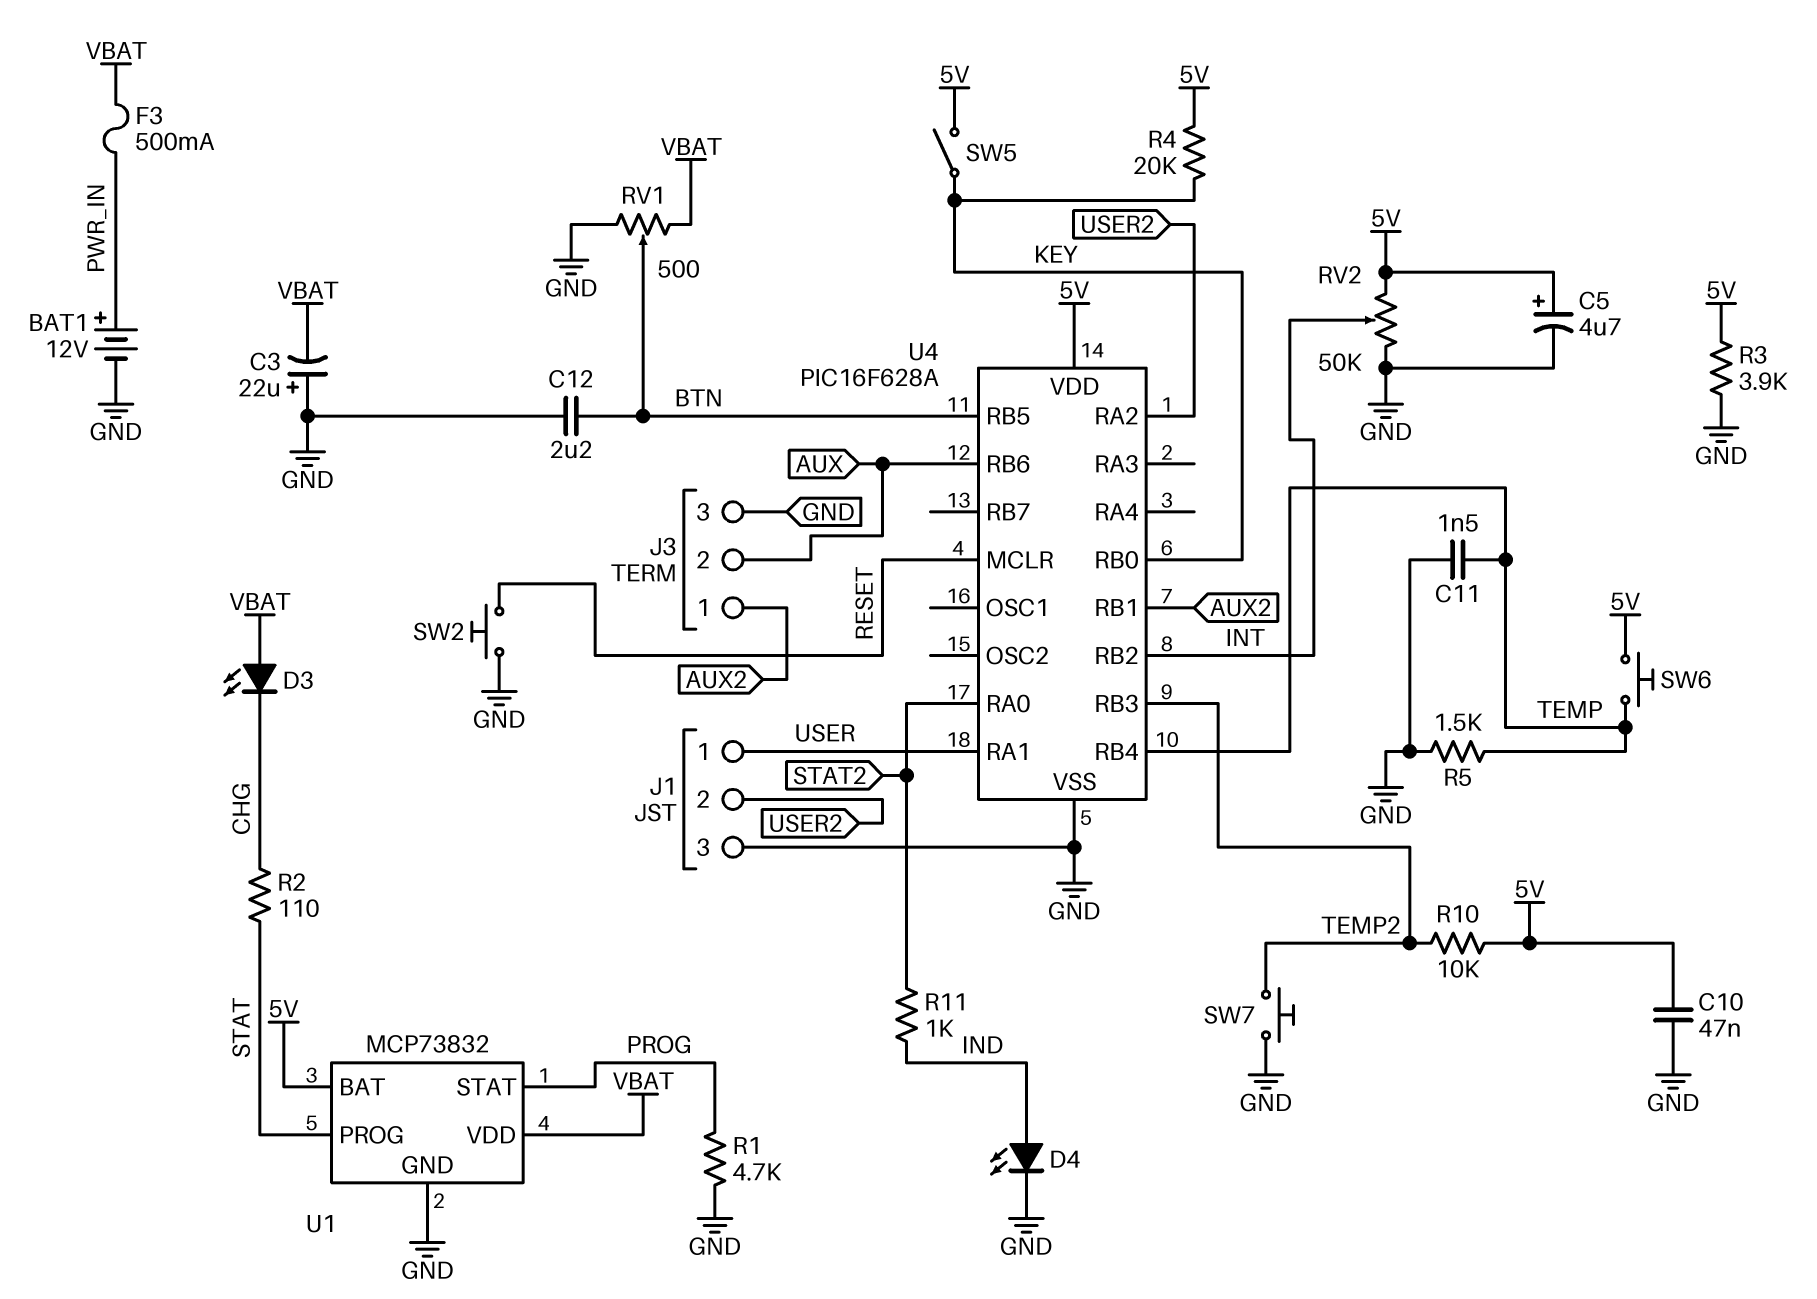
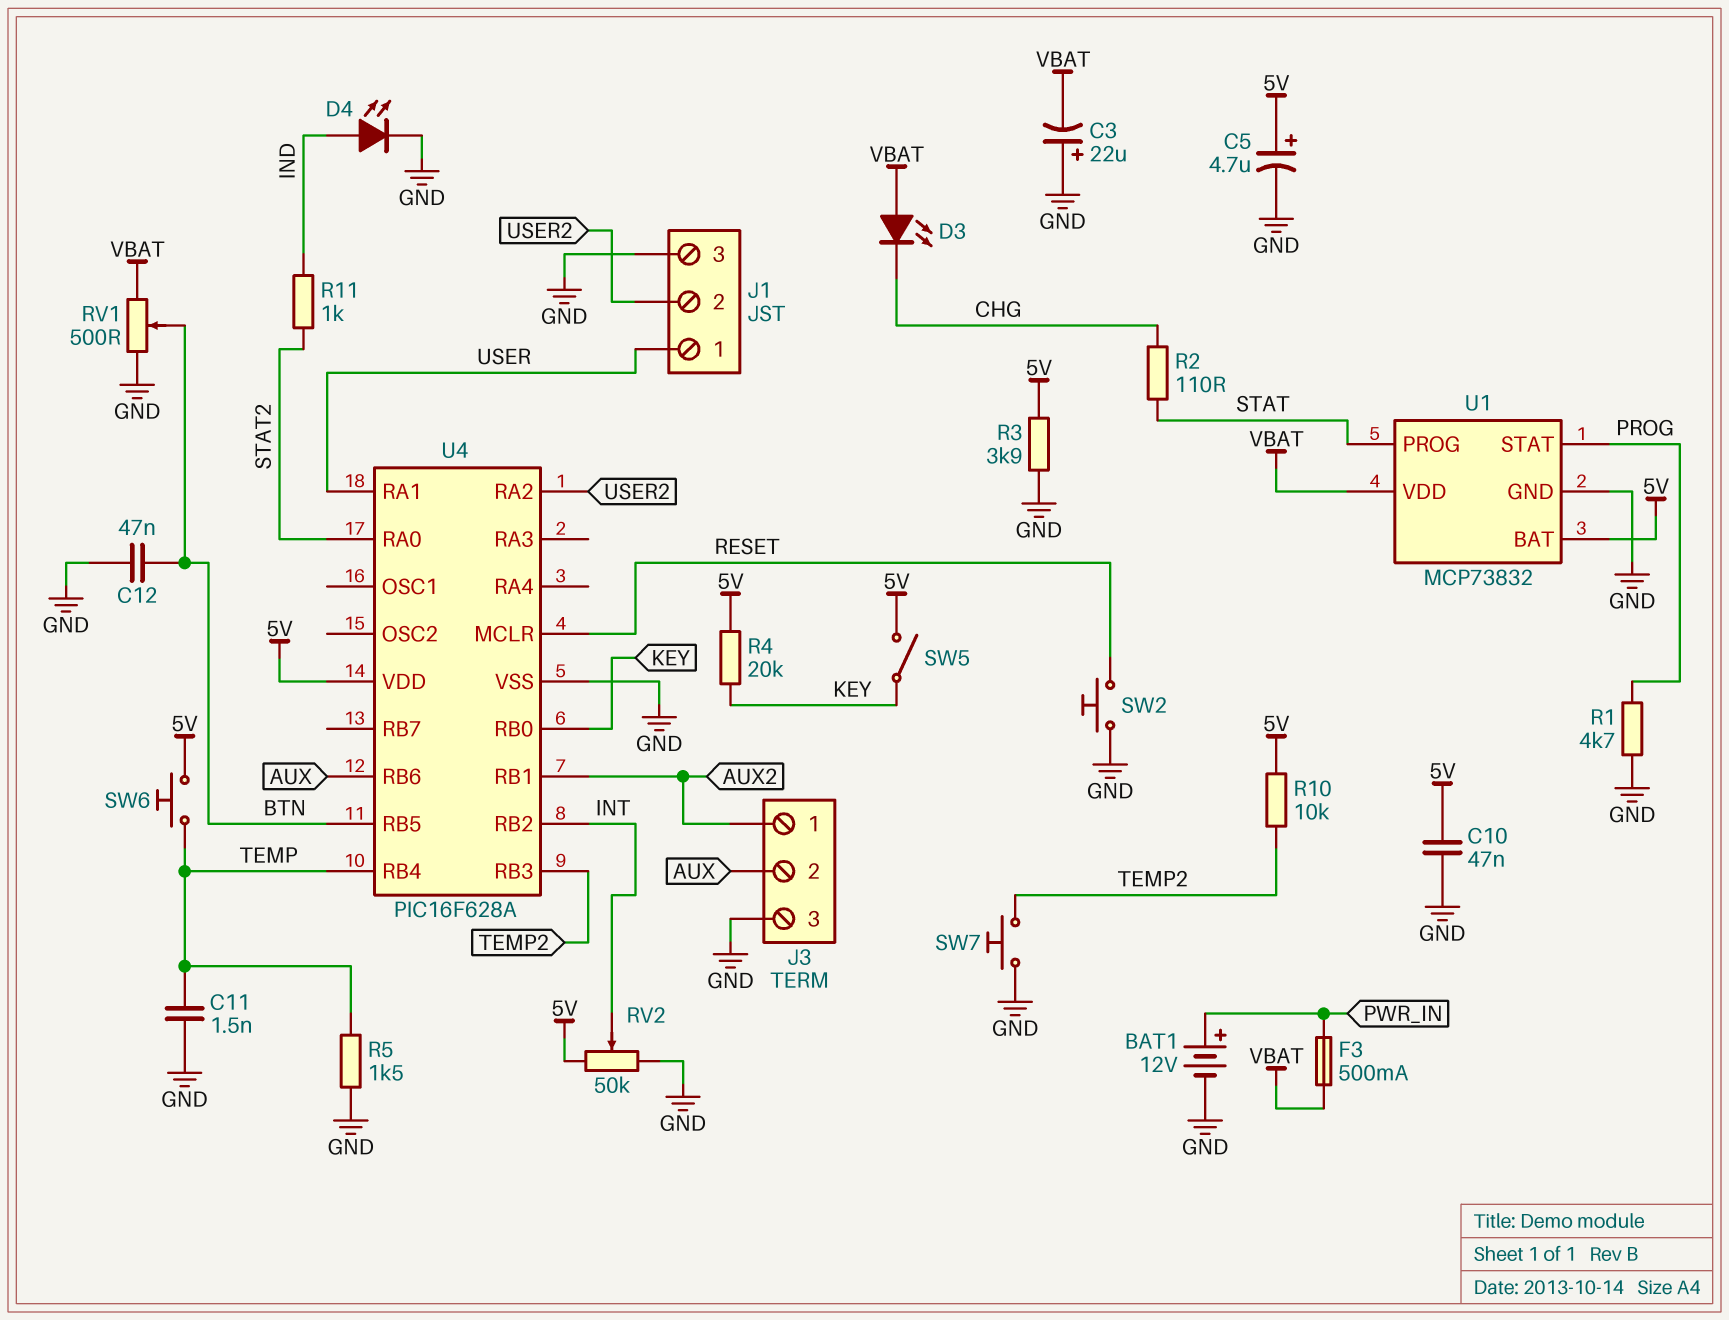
C12: 2.2uF (BTN, GND) -> 47nF (BTN, GND)

